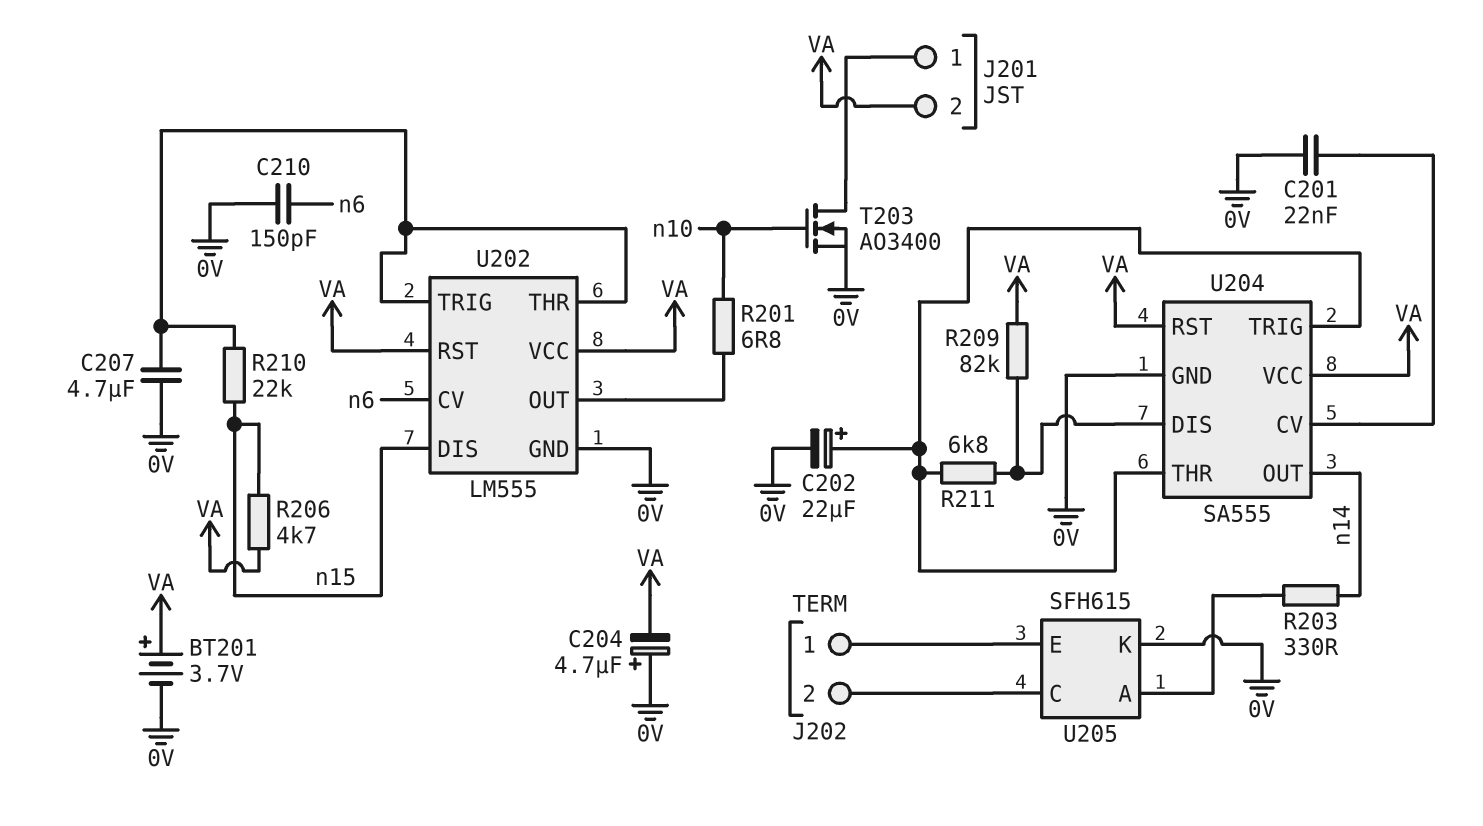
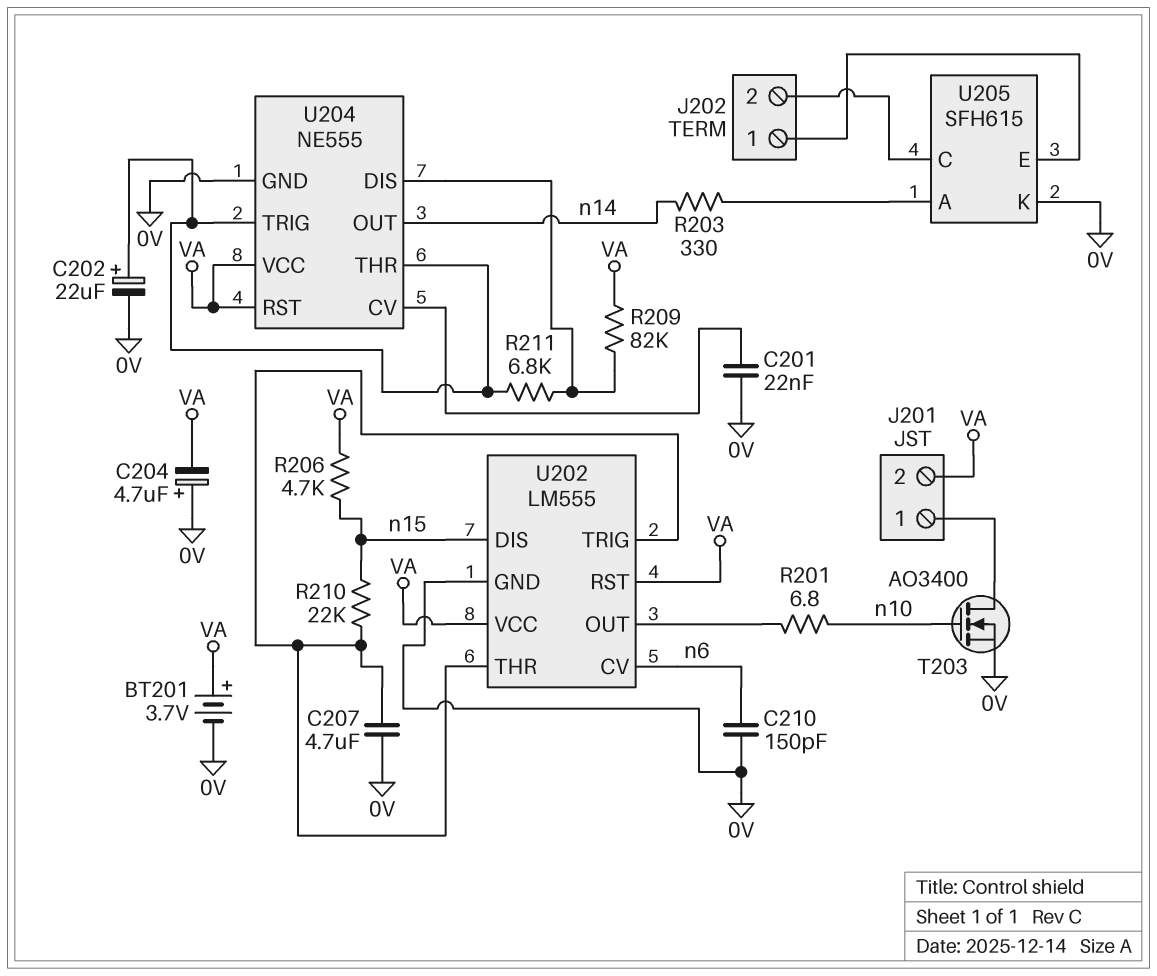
U204: SA555 -> NE555

